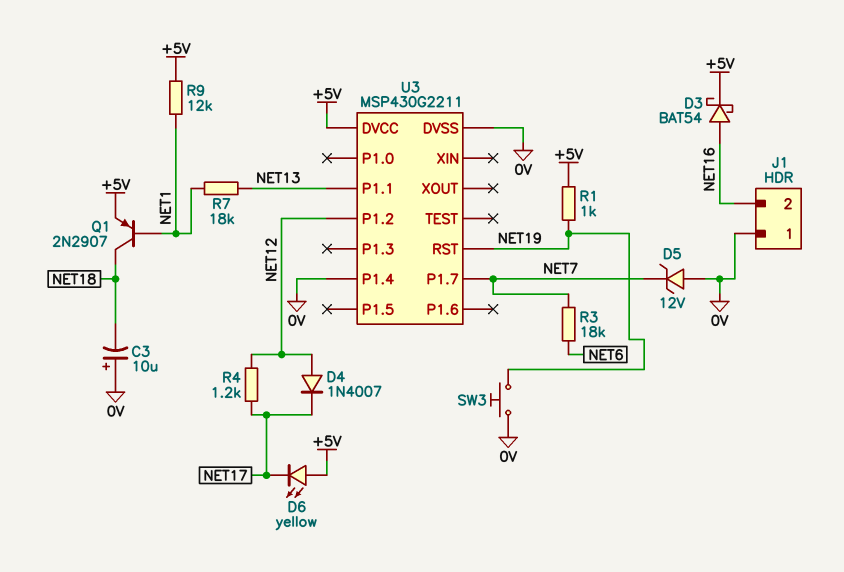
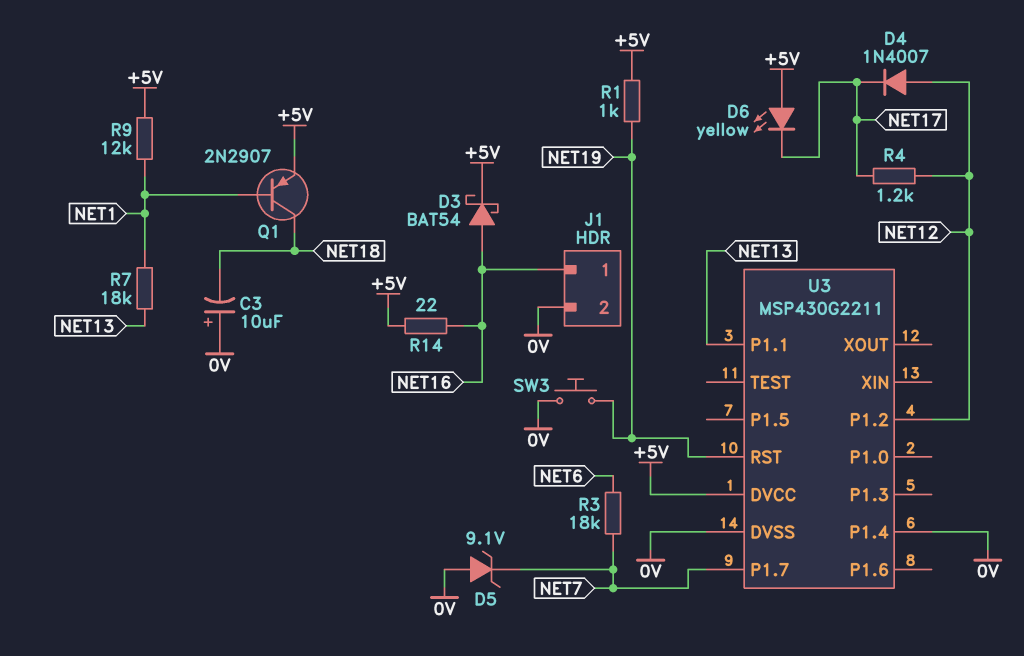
D5: zener 12V (A 0V, K NET7) -> zener 9.1V (A 0V, K NET7)
J1 pin 1: 0V -> NET16
J1 pin 2: NET16 -> 0V
R14: none -> 22 (+5V, NET16)

